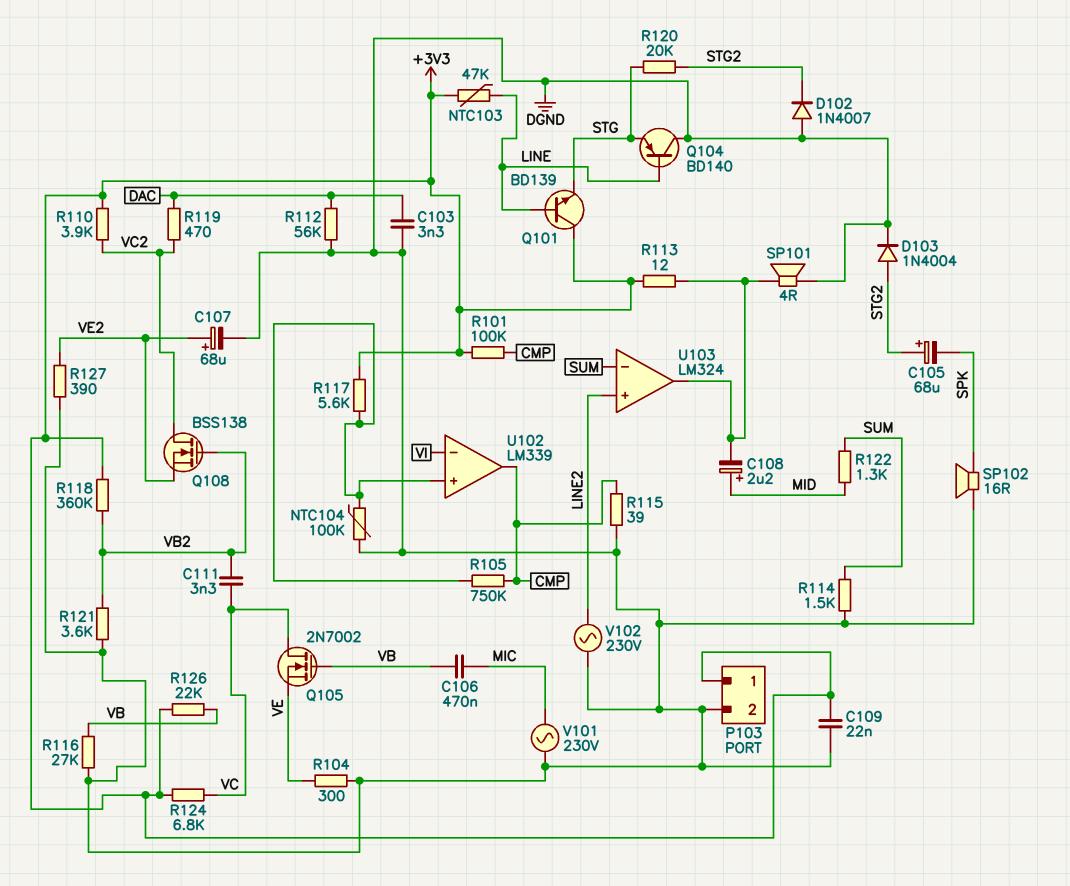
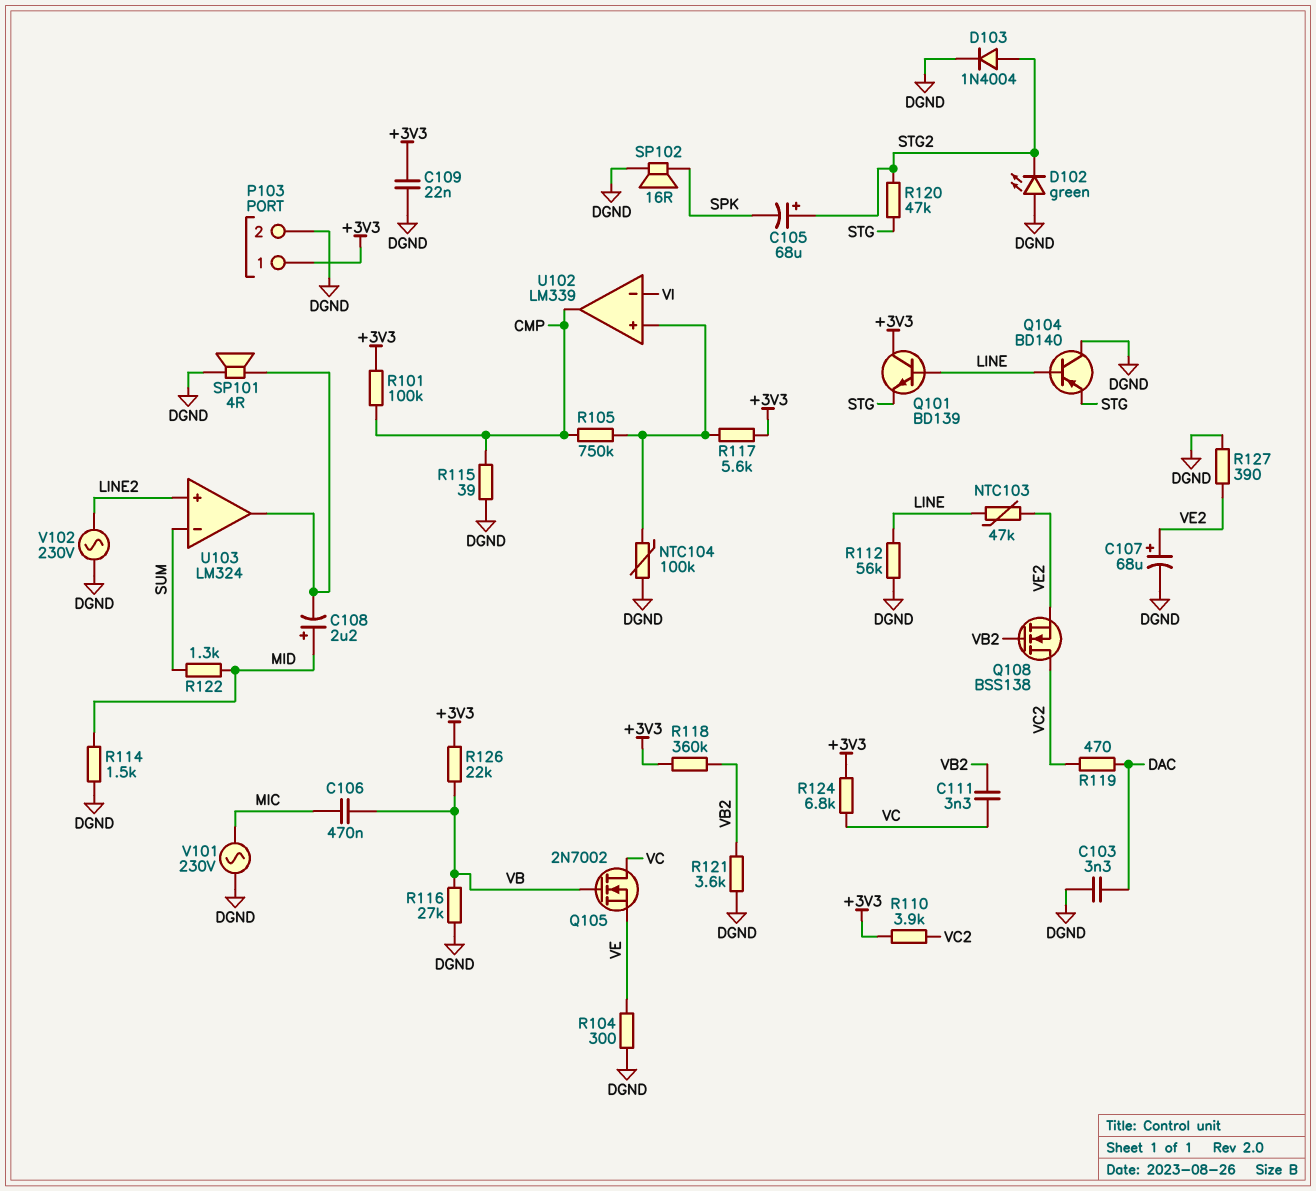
D102: diode 1N4007 (A DGND, K STG2) -> LED green (A DGND, K STG2)
NTC103: 47k (+3V3, LINE) -> 47k (LINE, VE2)
R112: 56k (DAC, DGND) -> 56k (DGND, LINE)
R113: 12 (+3V3, U103/out) -> none
R114: 1.5k (DGND, SUM) -> 1.5k (DGND, MID)
R120: 20k (STG, STG2) -> 47k (STG, STG2)

